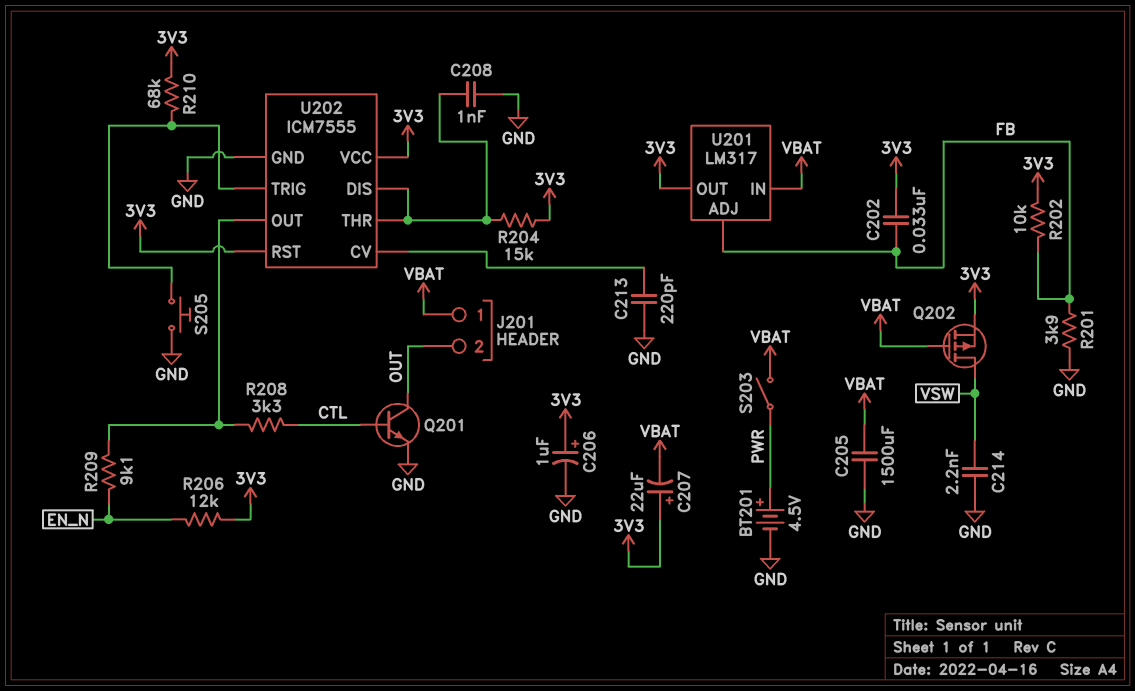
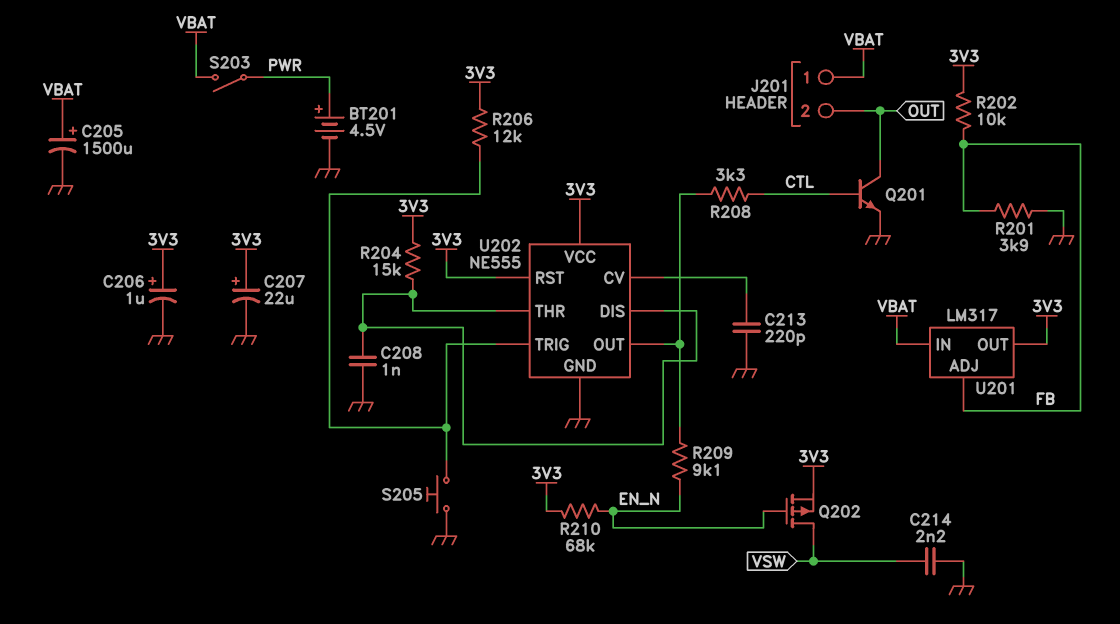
C202: 33nF (3V3, FB) -> none
C205: 1500uF (GND, VBAT) -> 1500uF (plus VBAT, minus GND)
C207: 22uF (plus 3V3, minus VBAT) -> 22uF (plus 3V3, minus GND)
Q202: PMOS (G VBAT, D VSW, S 3V3) -> PMOS (G EN_N, D VSW, S 3V3)
R206: 12k (3V3, EN_N) -> 12k (3V3, U202/TRIG)
R210: 68k (3V3, U202/TRIG) -> 68k (3V3, EN_N)
U202: ICM7555 -> NE555

